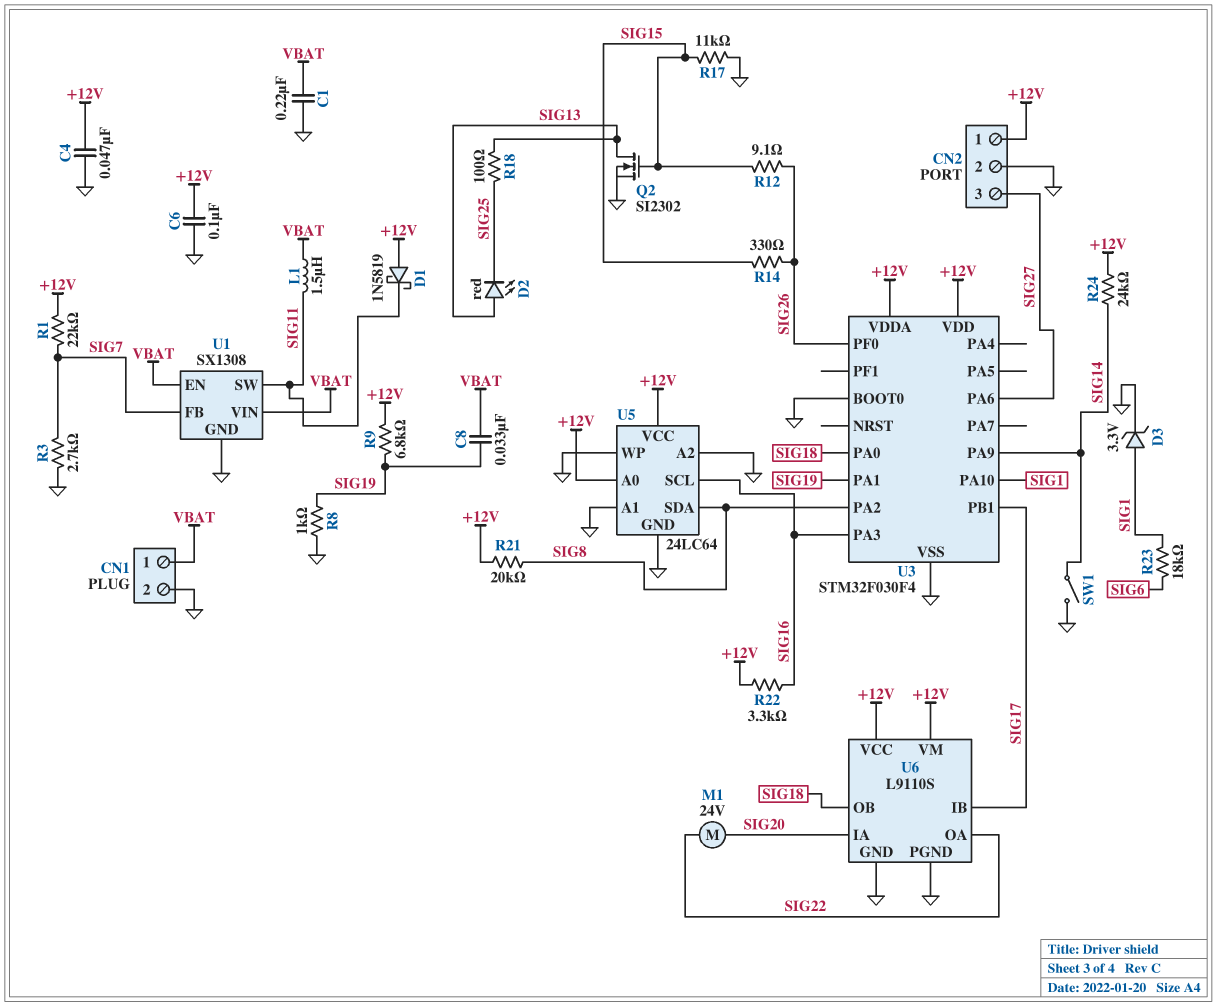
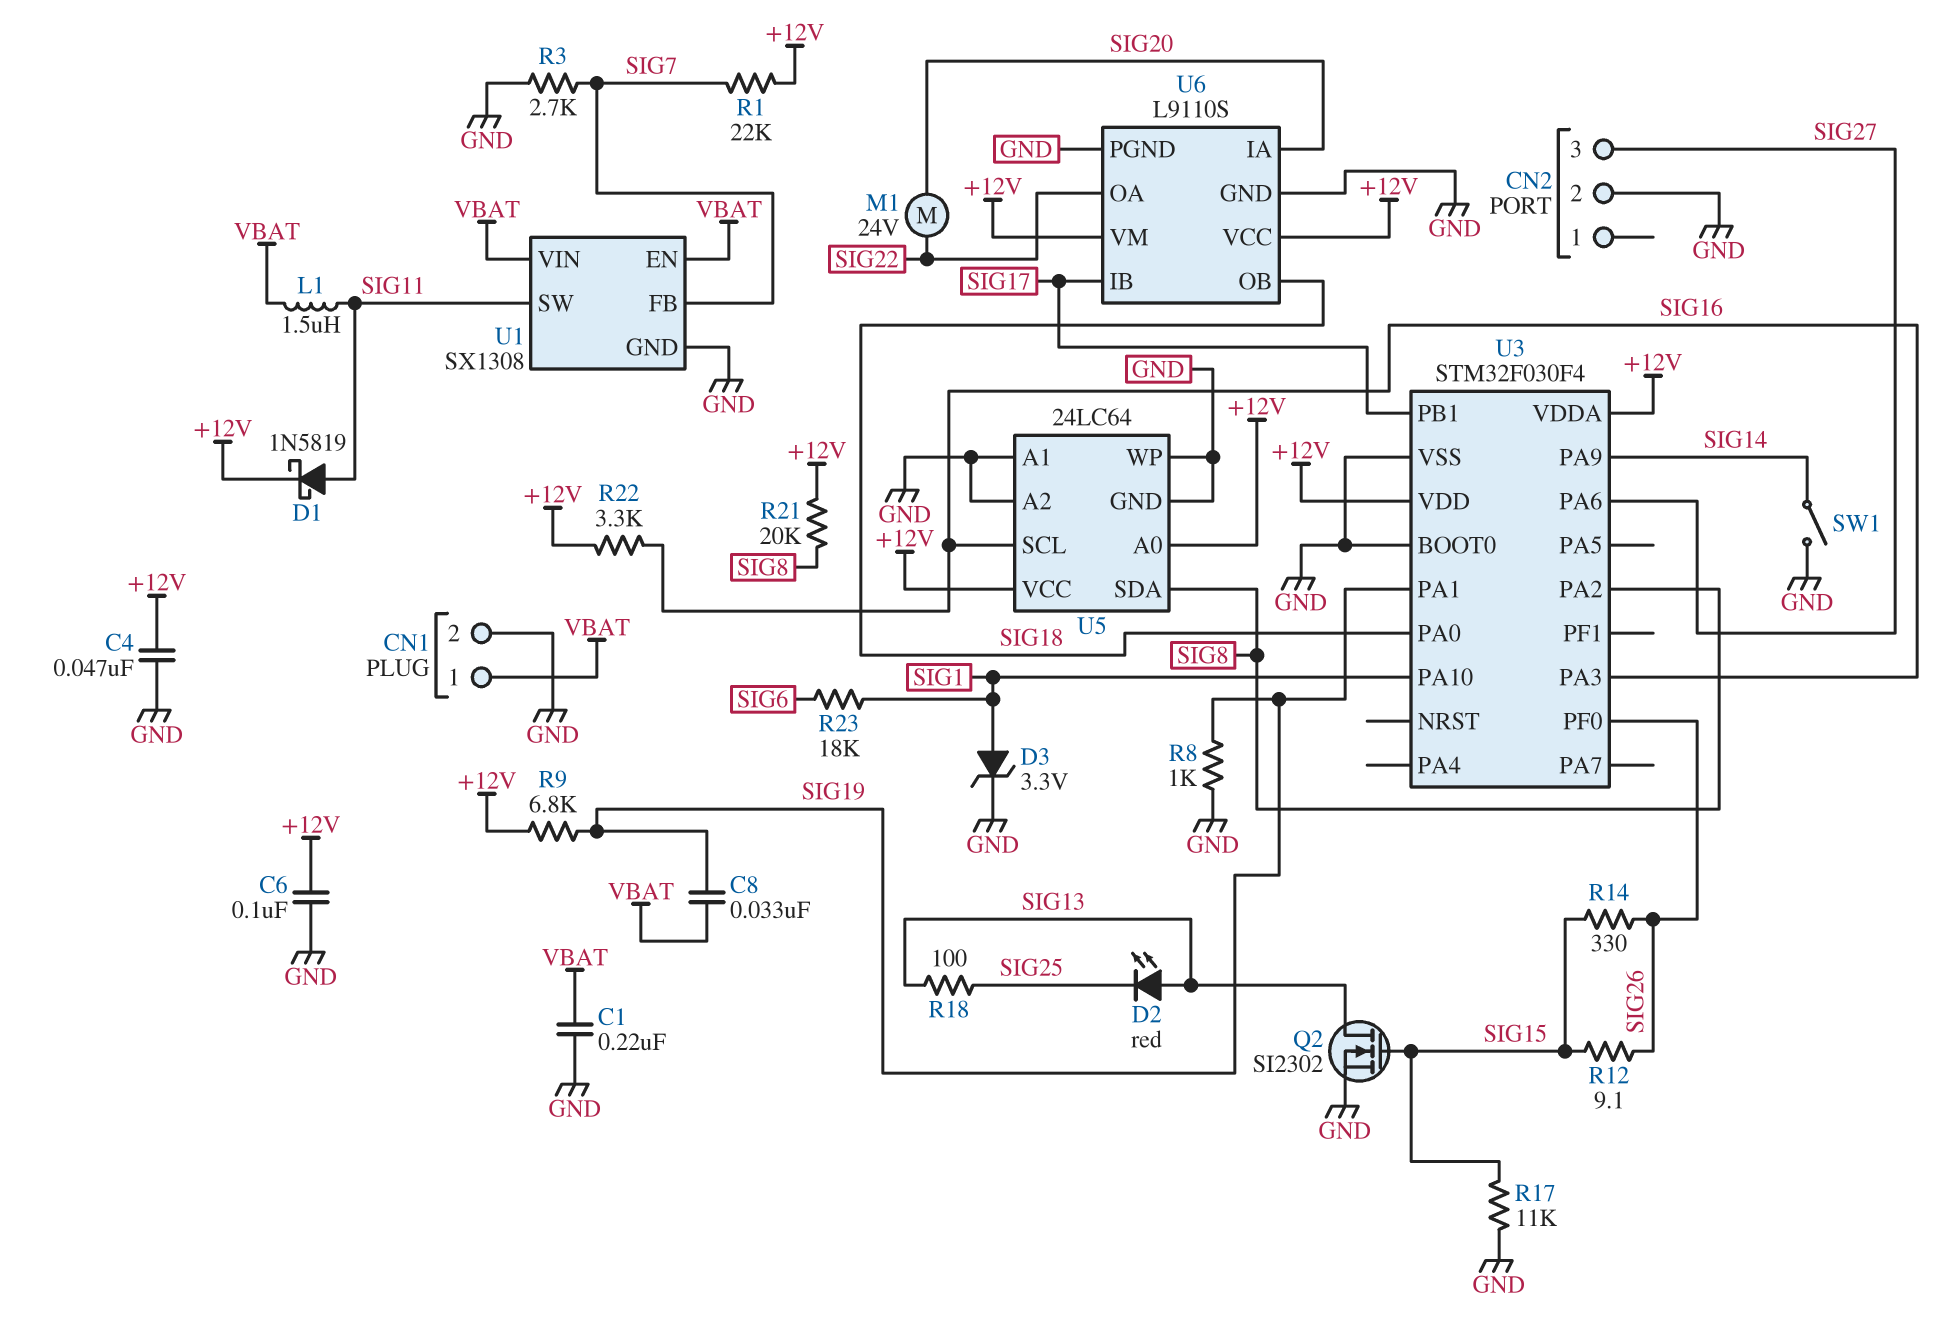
CN2 pin 1: +12V -> none
D1: schottky 1N5819 (A +12V, K SIG11) -> schottky 1N5819 (A SIG11, K +12V)
R24: 24k (+12V, SIG14) -> none

